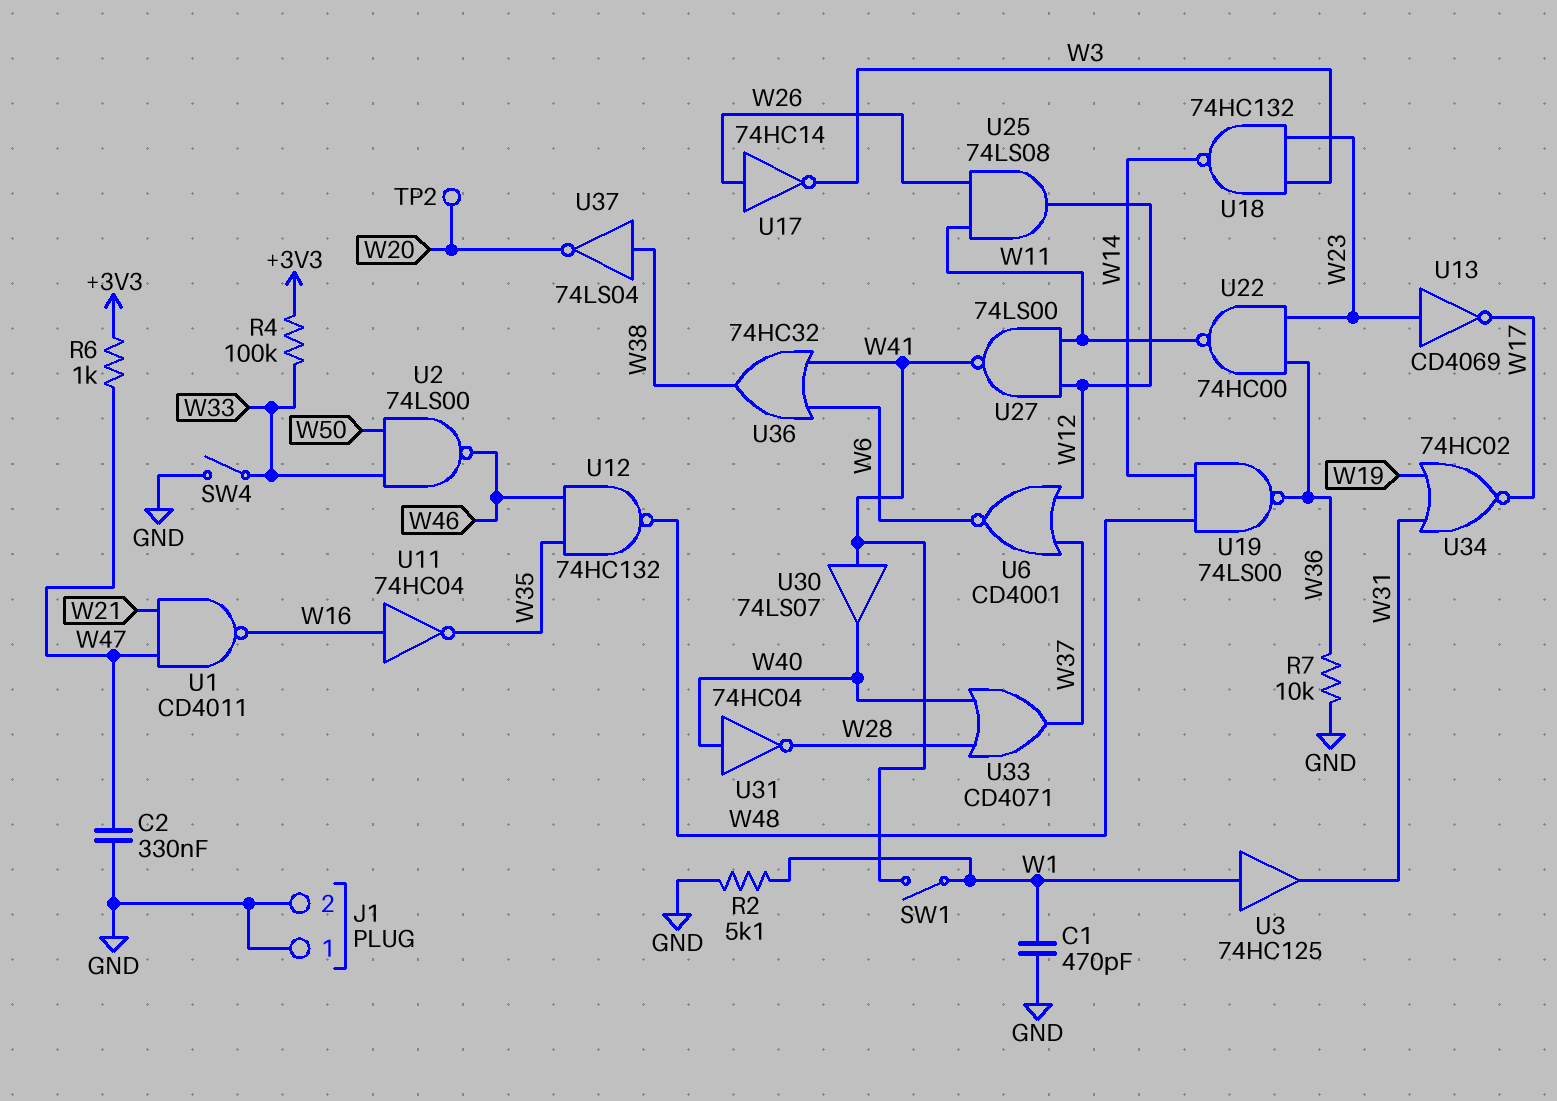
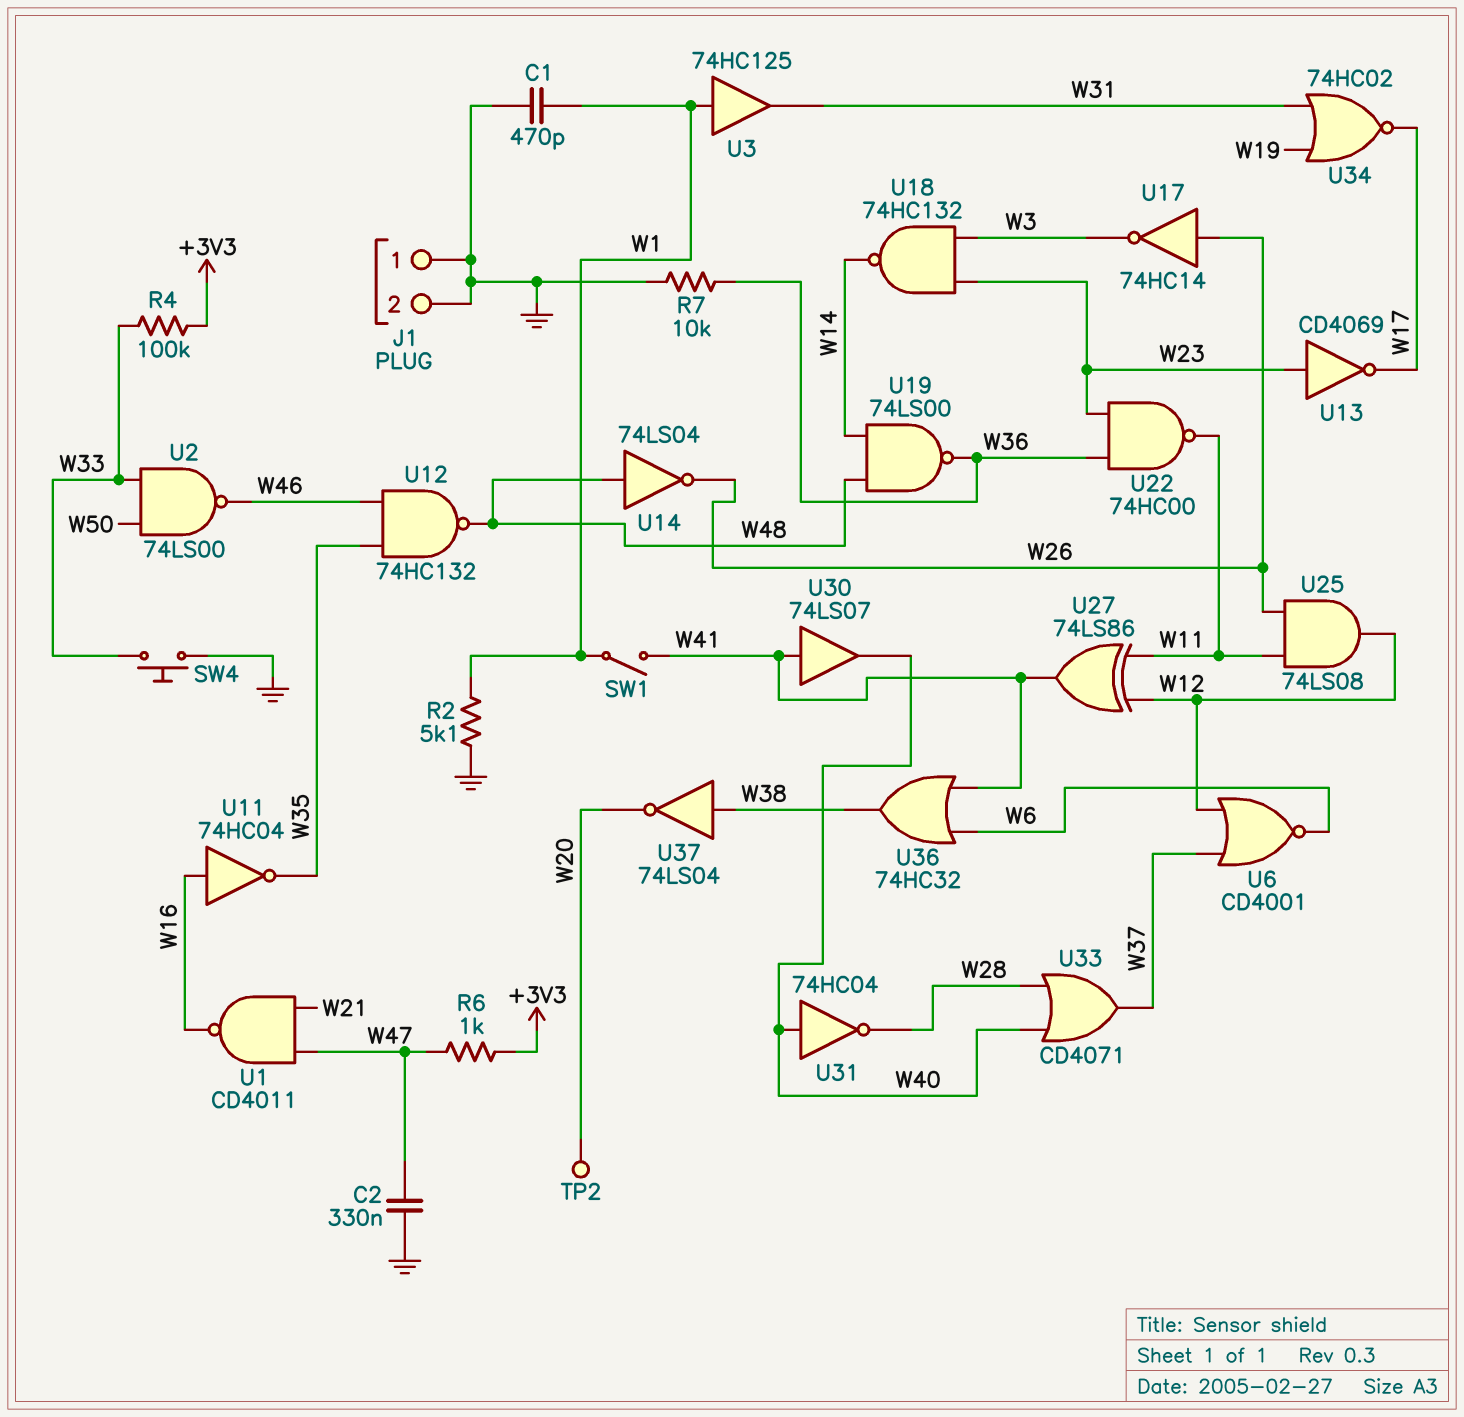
SW4: switch (GND, W33) -> button (GND, W33)
U14: none -> NOT 74LS04 (in W48, out W26)
U27: NAND 74LS00 (in W11, in W12, out W41) -> XOR 74LS86 (in W11, in W12, out W41)

